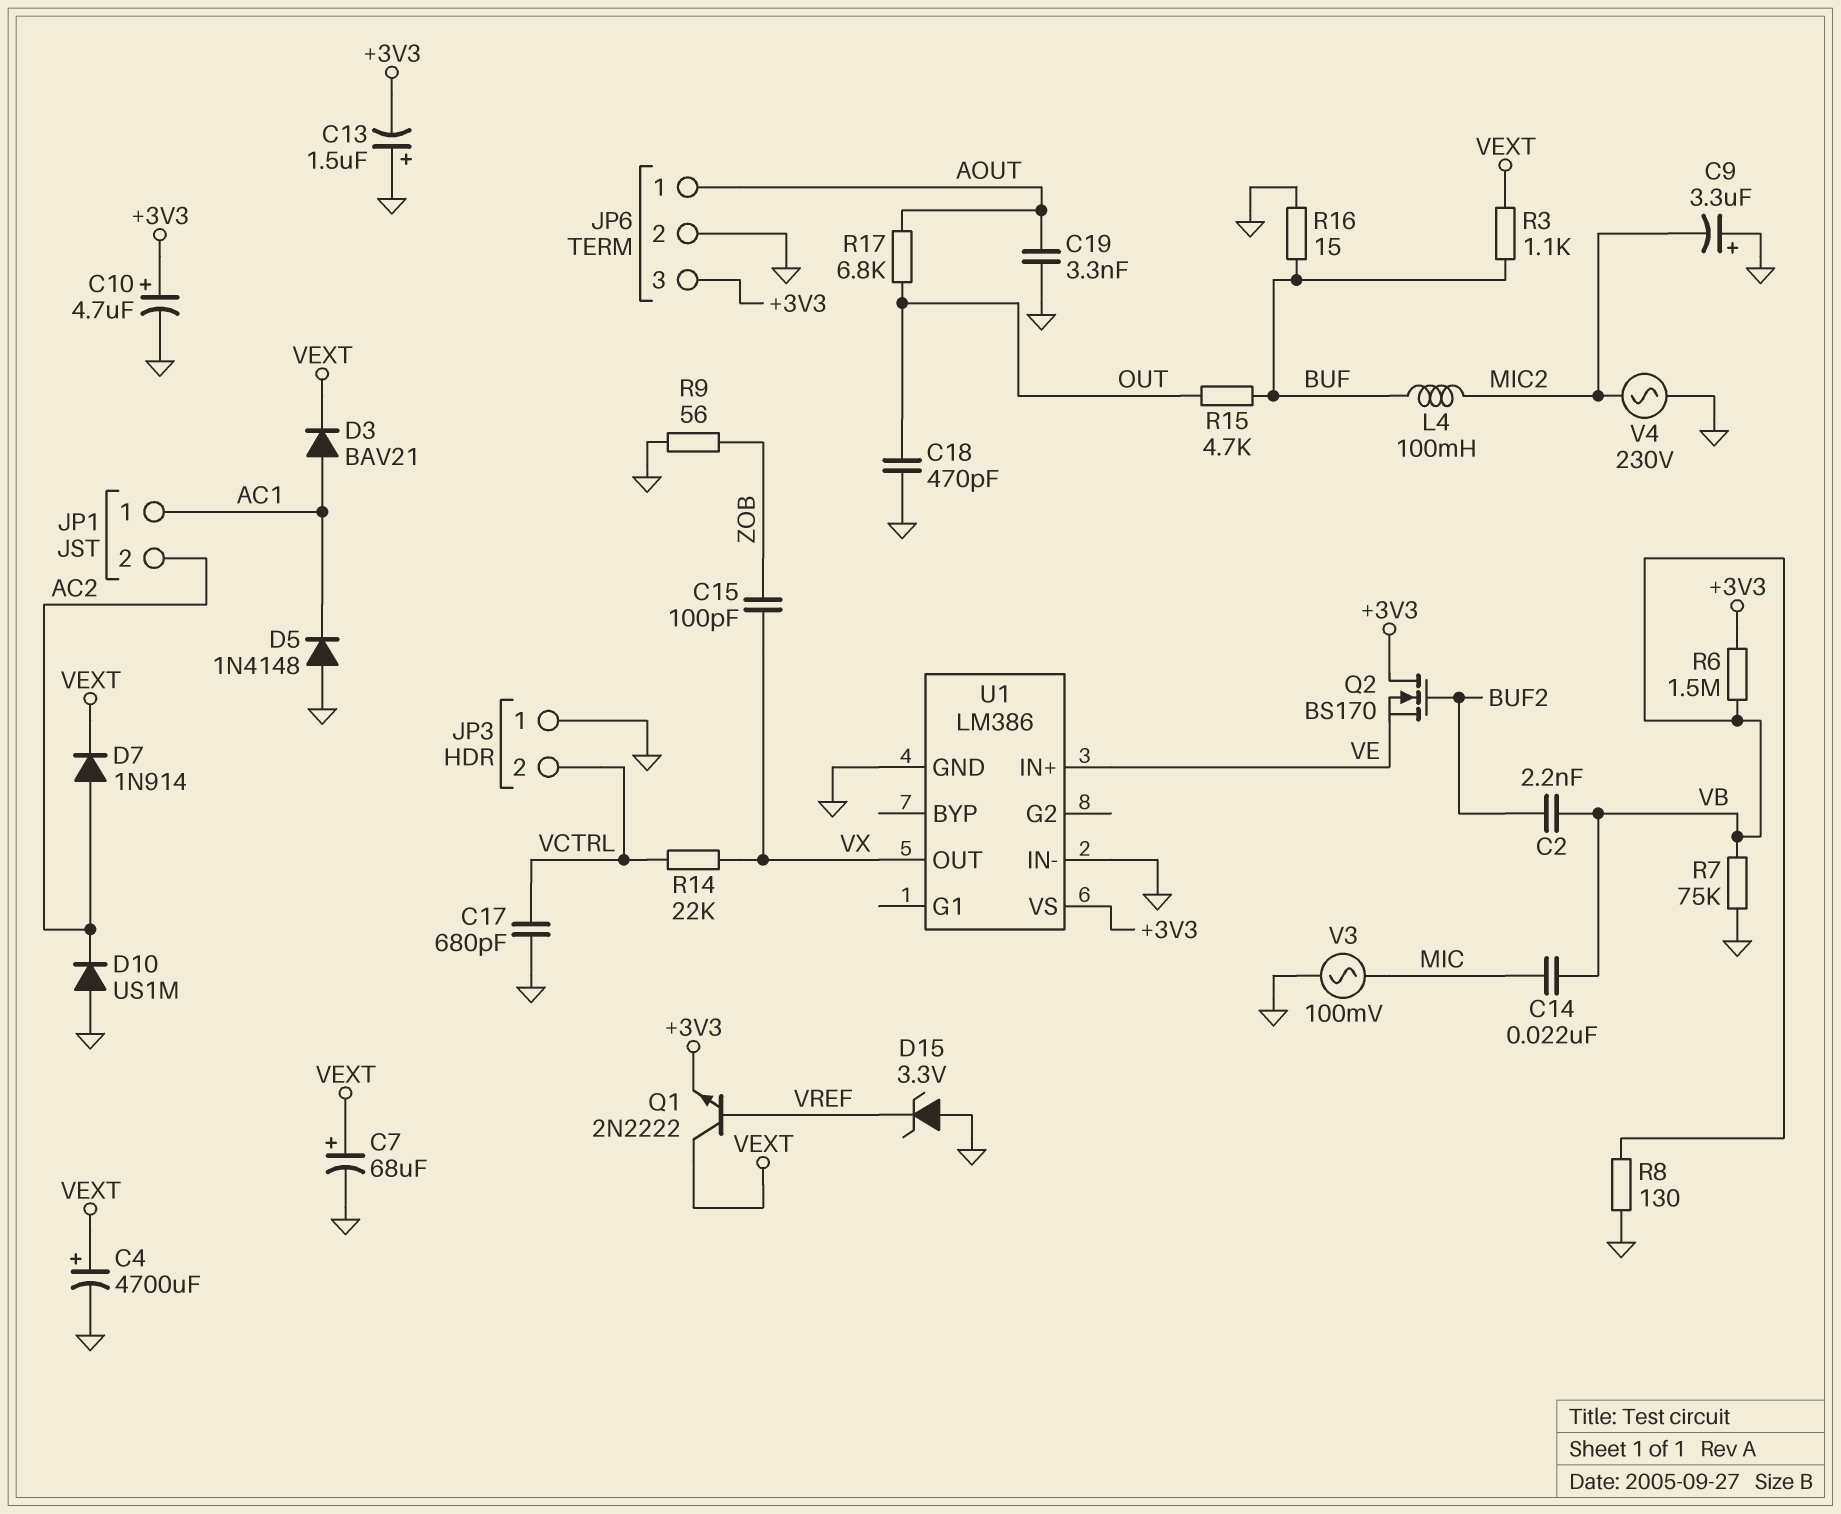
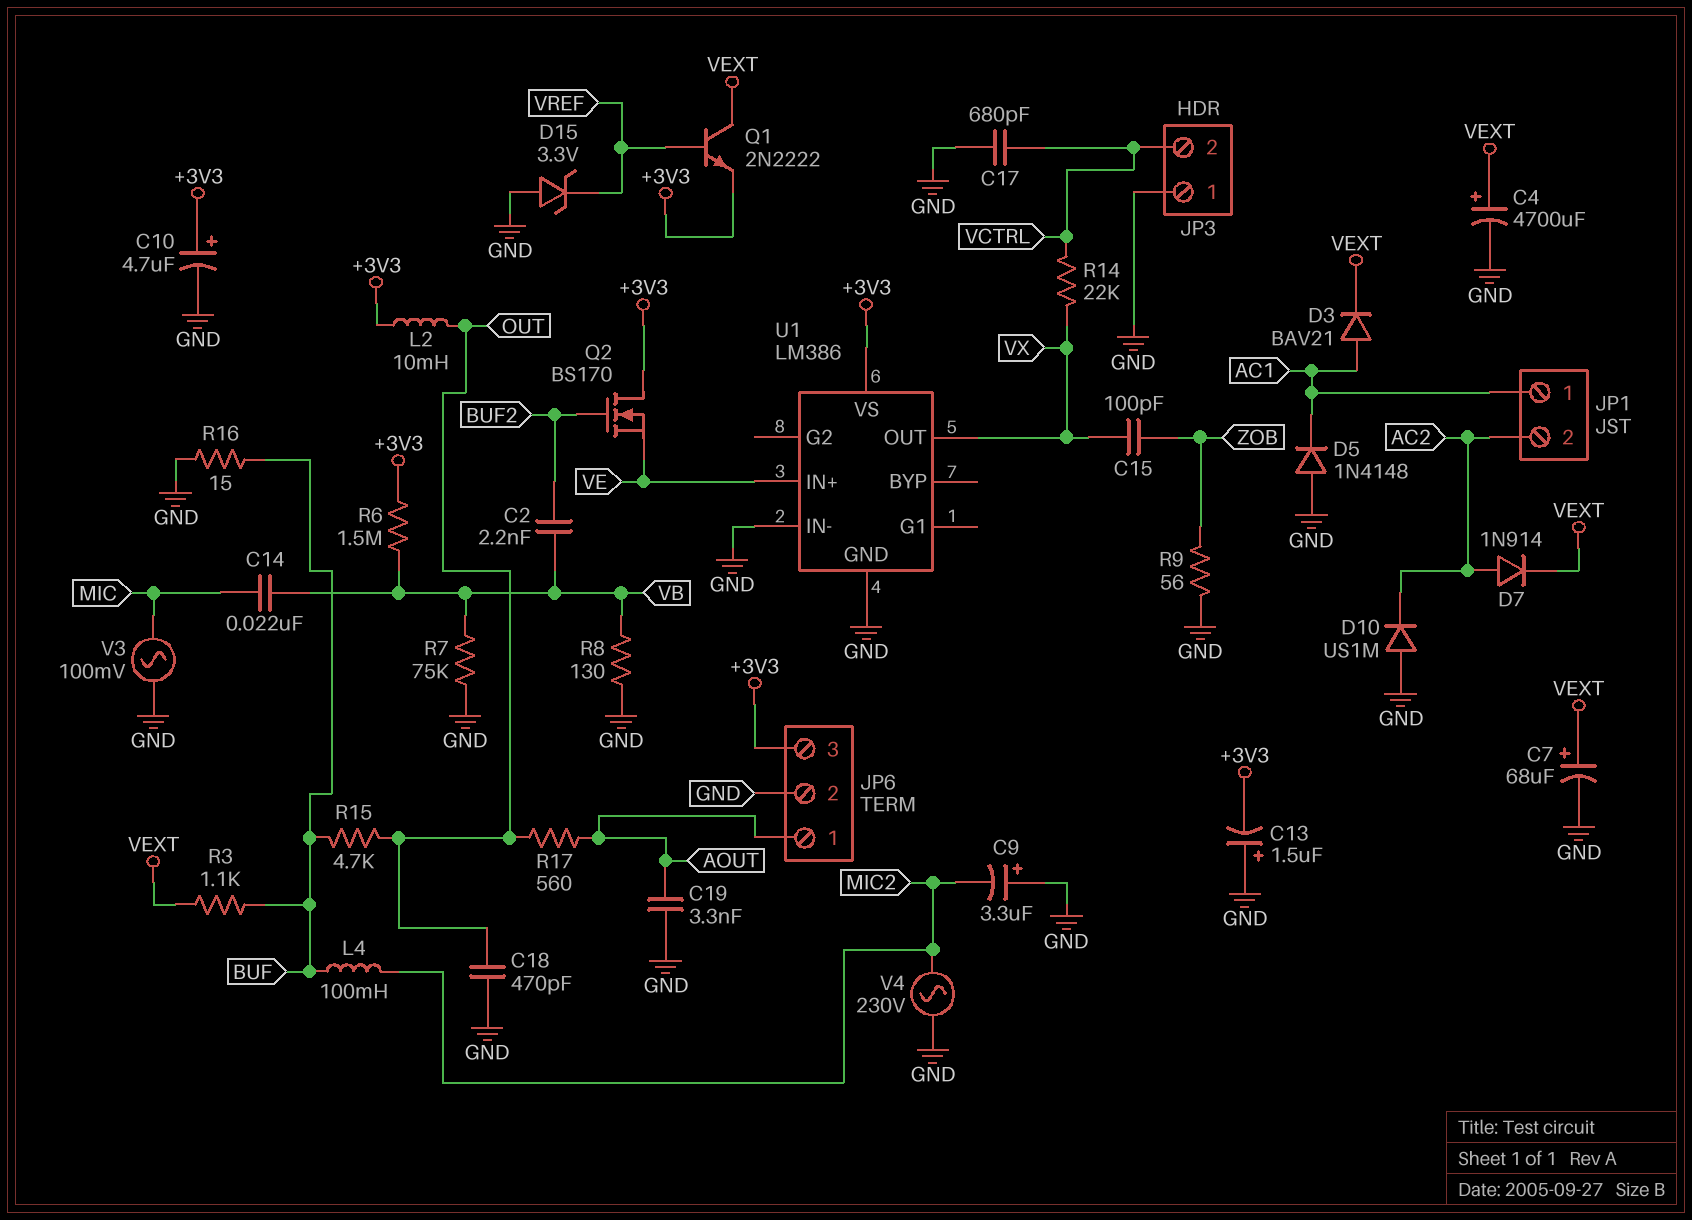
L2: none -> 10mH (+3V3, OUT)
R17: 6.8k (AOUT, OUT) -> 560 (AOUT, OUT)

